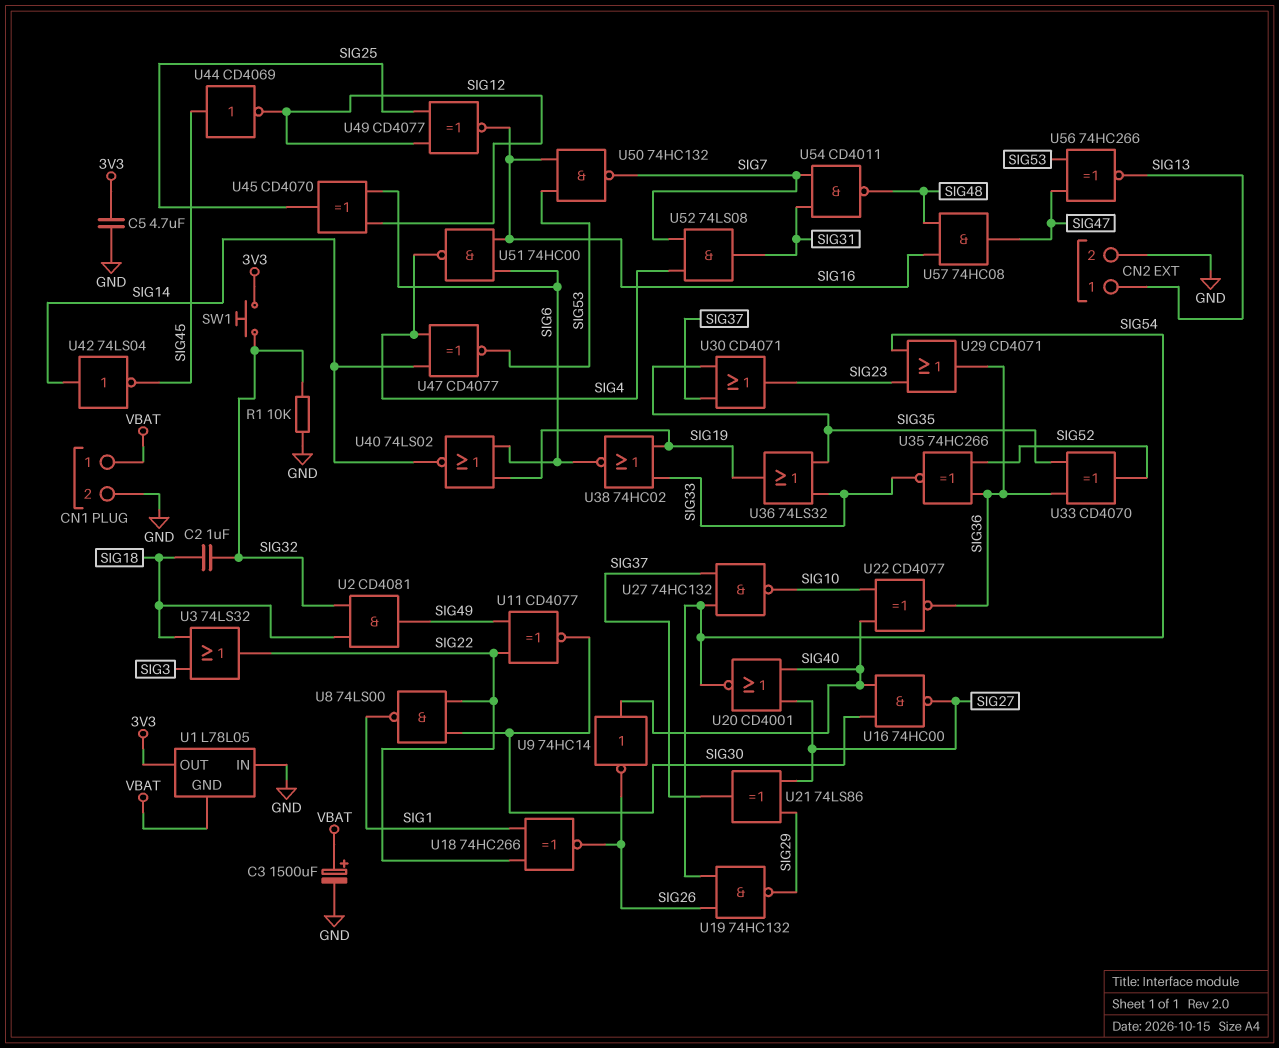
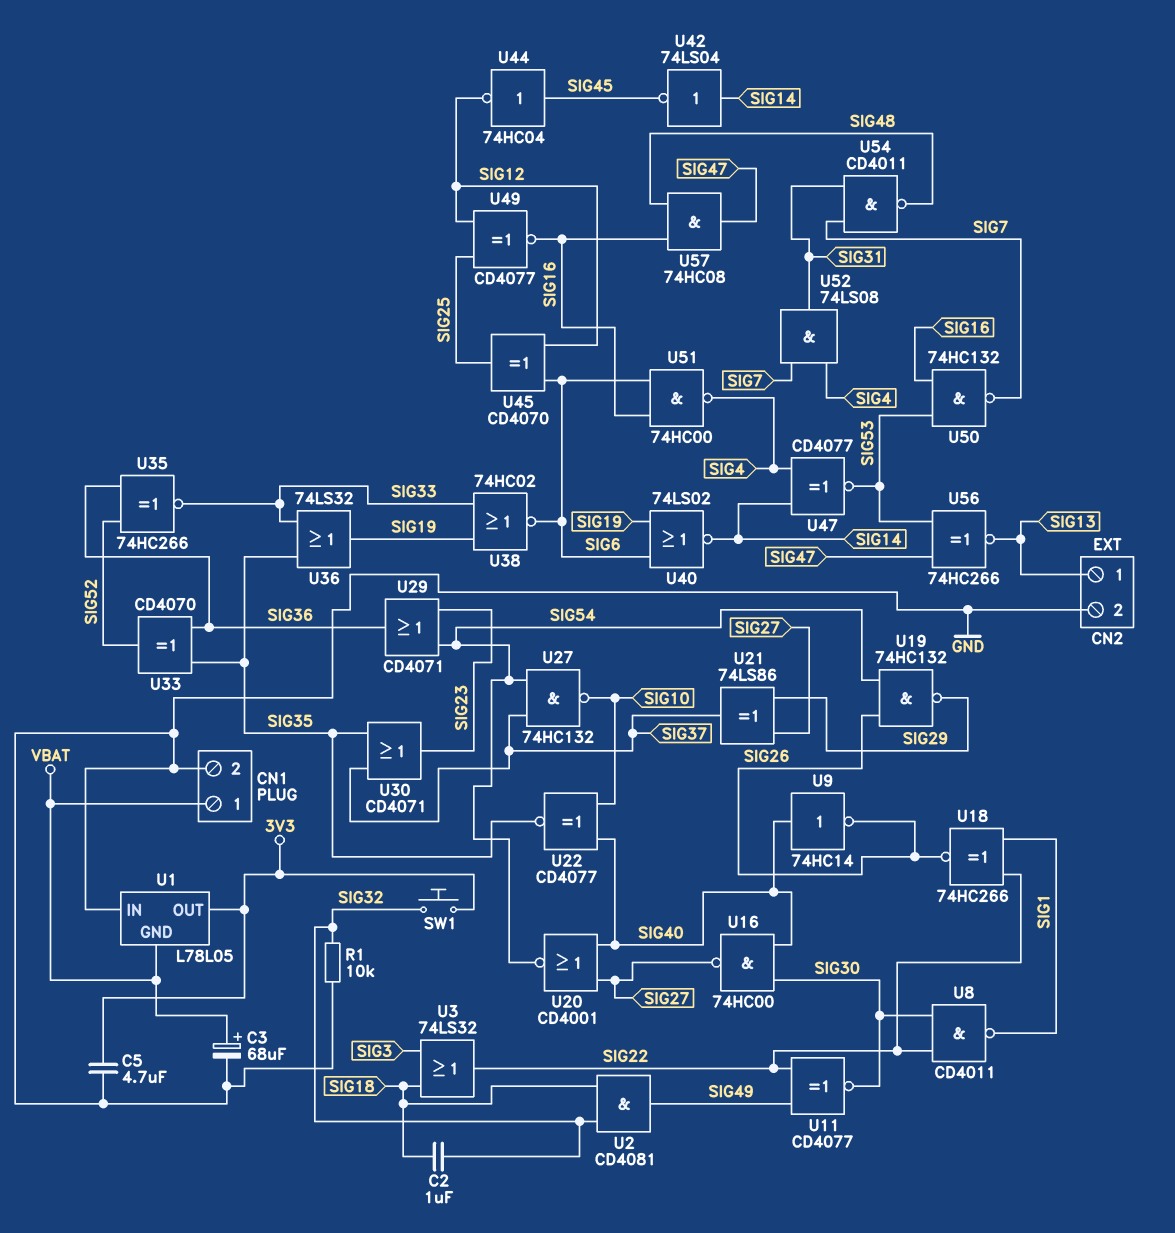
C3: 1500uF (plus VBAT, minus GND) -> 68uF (plus VBAT, minus GND)
U8: NAND 74LS00 (in SIG22, in SIG30, out SIG1) -> NAND CD4011 (in SIG22, in SIG30, out SIG1)
U22: XNOR CD4077 (in SIG10, in SIG40, out SIG36) -> XNOR CD4077 (in SIG10, in SIG40, out SIG35)
U44: NOT CD4069 (in SIG45, out SIG12) -> NOT 74HC04 (in SIG45, out SIG12)

